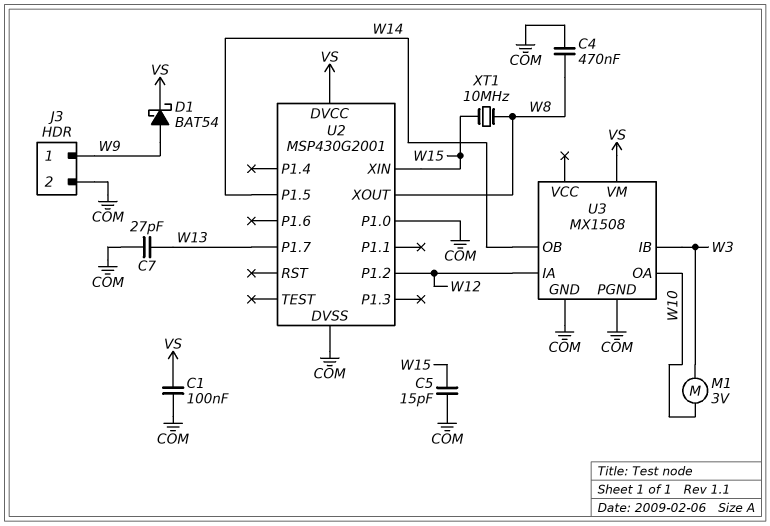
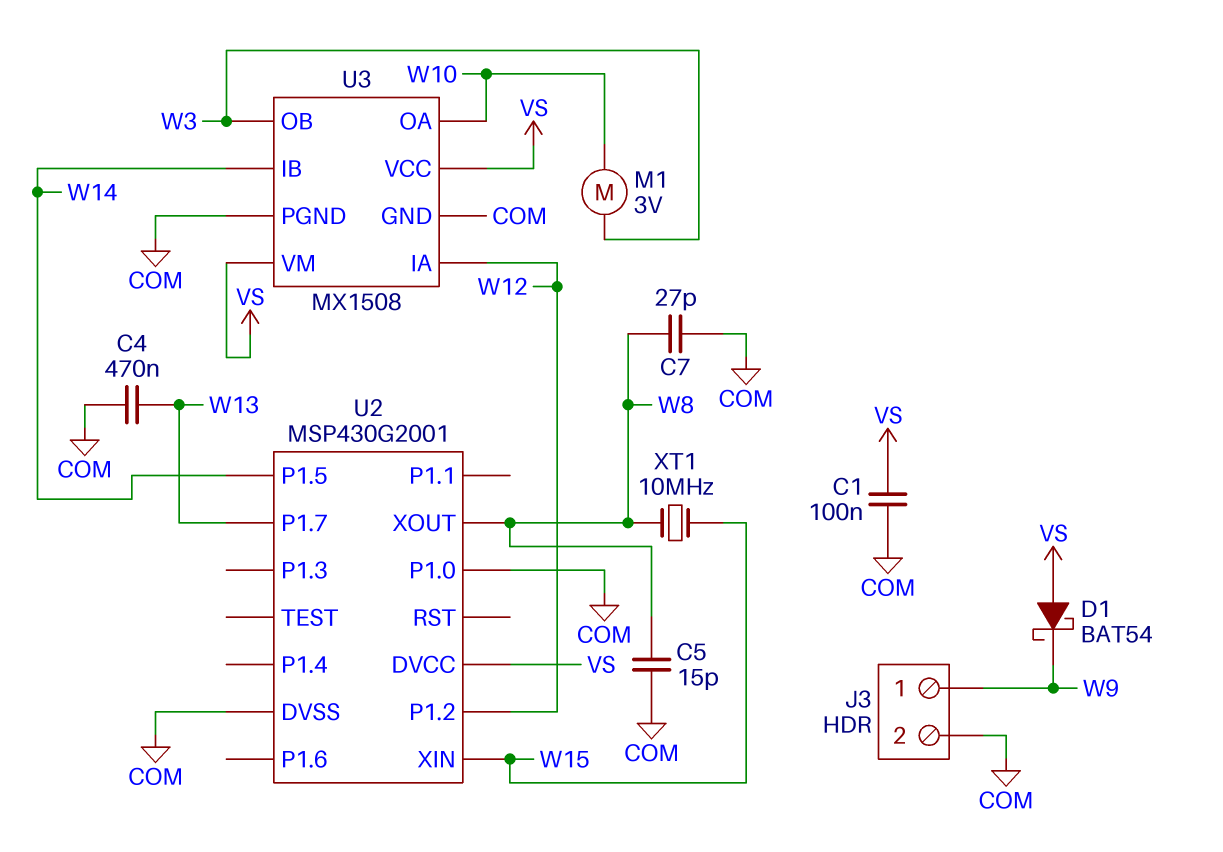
C4: 470nF (COM, W8) -> 470nF (COM, W13)
C5: 15pF (COM, W15) -> 15pF (COM, W8)
C7: 27pF (COM, W13) -> 27pF (COM, W8)
D1: schottky BAT54 (A W9, K VS) -> schottky BAT54 (A VS, K W9)
U3 pin IB: W3 -> W14
U3 pin OB: W14 -> W3
U3 pin VCC: none -> VS

